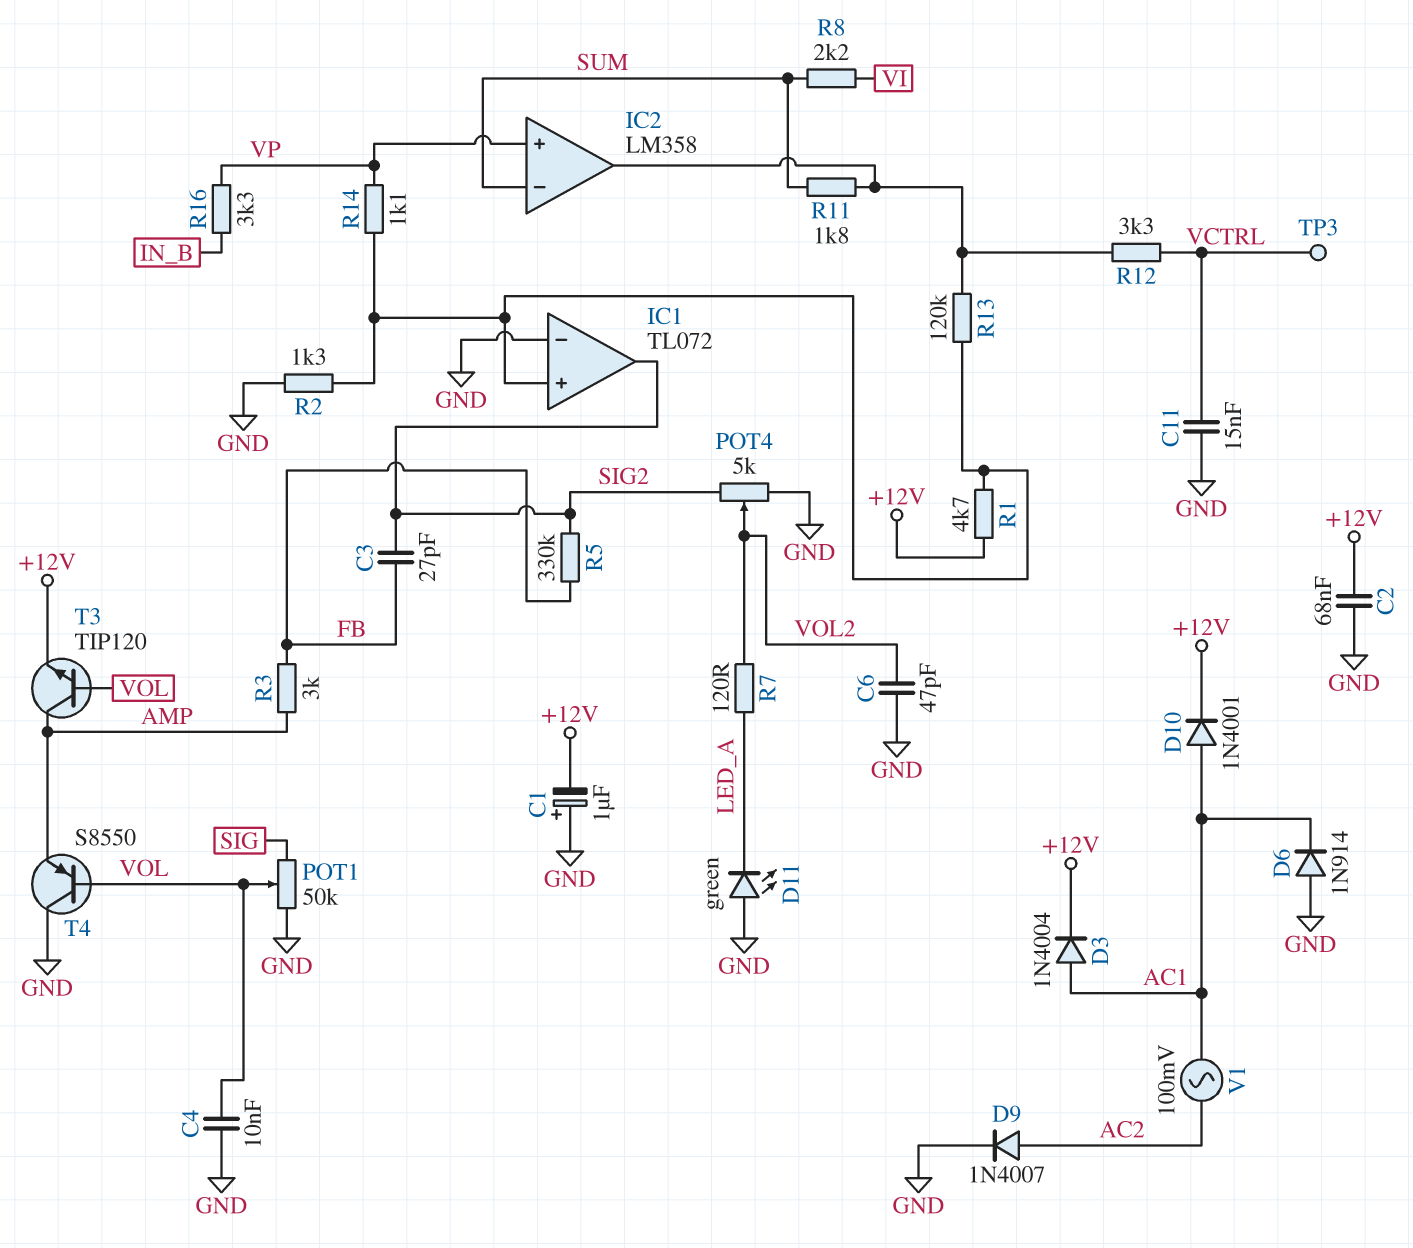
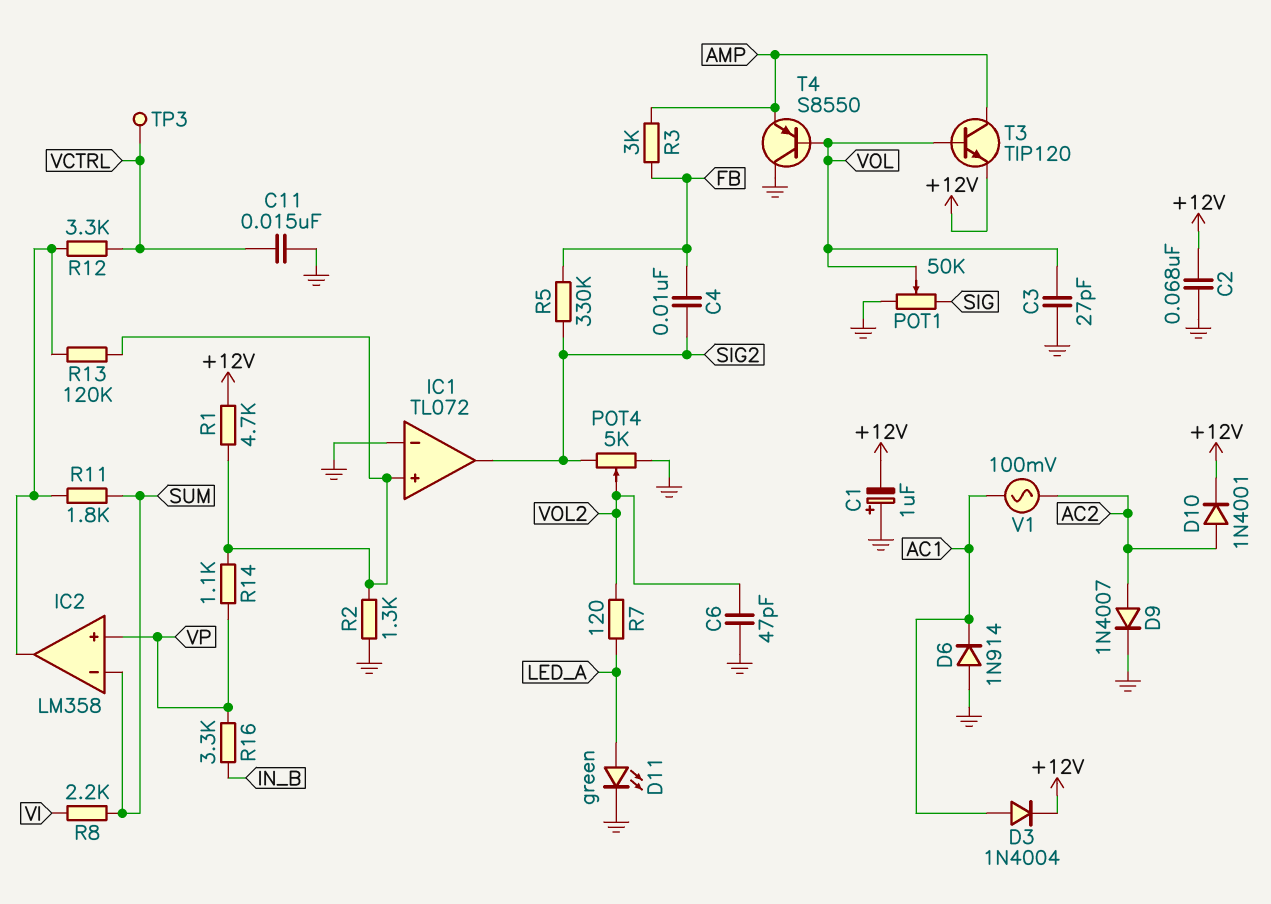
C3: 27pF (FB, SIG2) -> 27pF (GND, VOL)
C4: 10nF (GND, VOL) -> 10nF (FB, SIG2)
D10: diode 1N4001 (A AC1, K +12V) -> diode 1N4001 (A AC2, K +12V)
D11: LED green (A GND, K LED_A) -> LED green (A LED_A, K GND)

